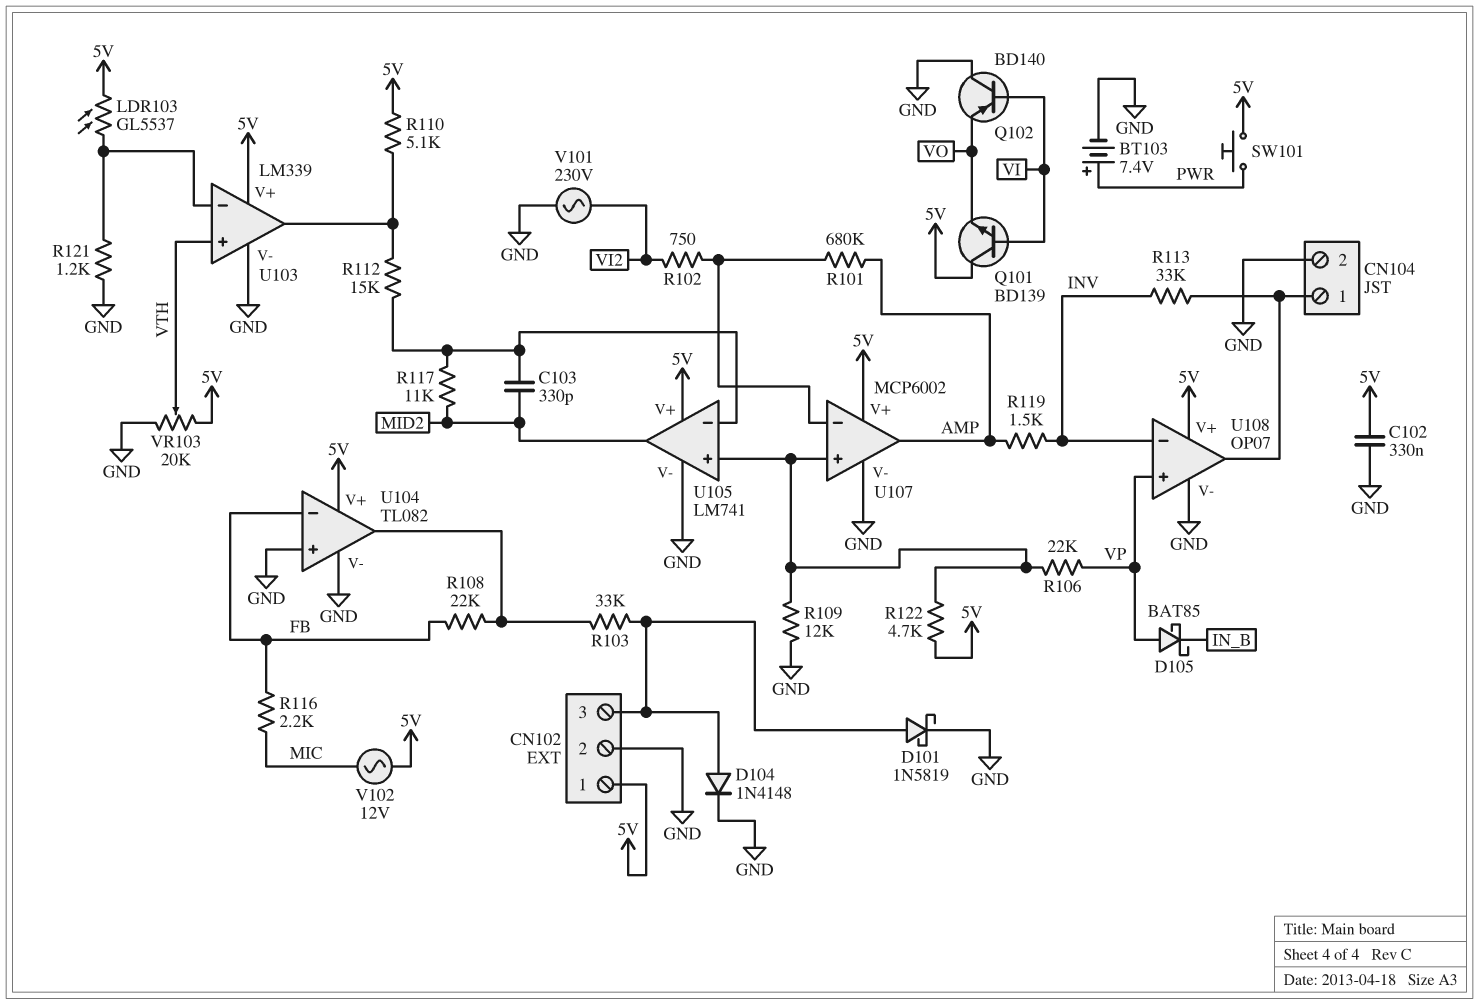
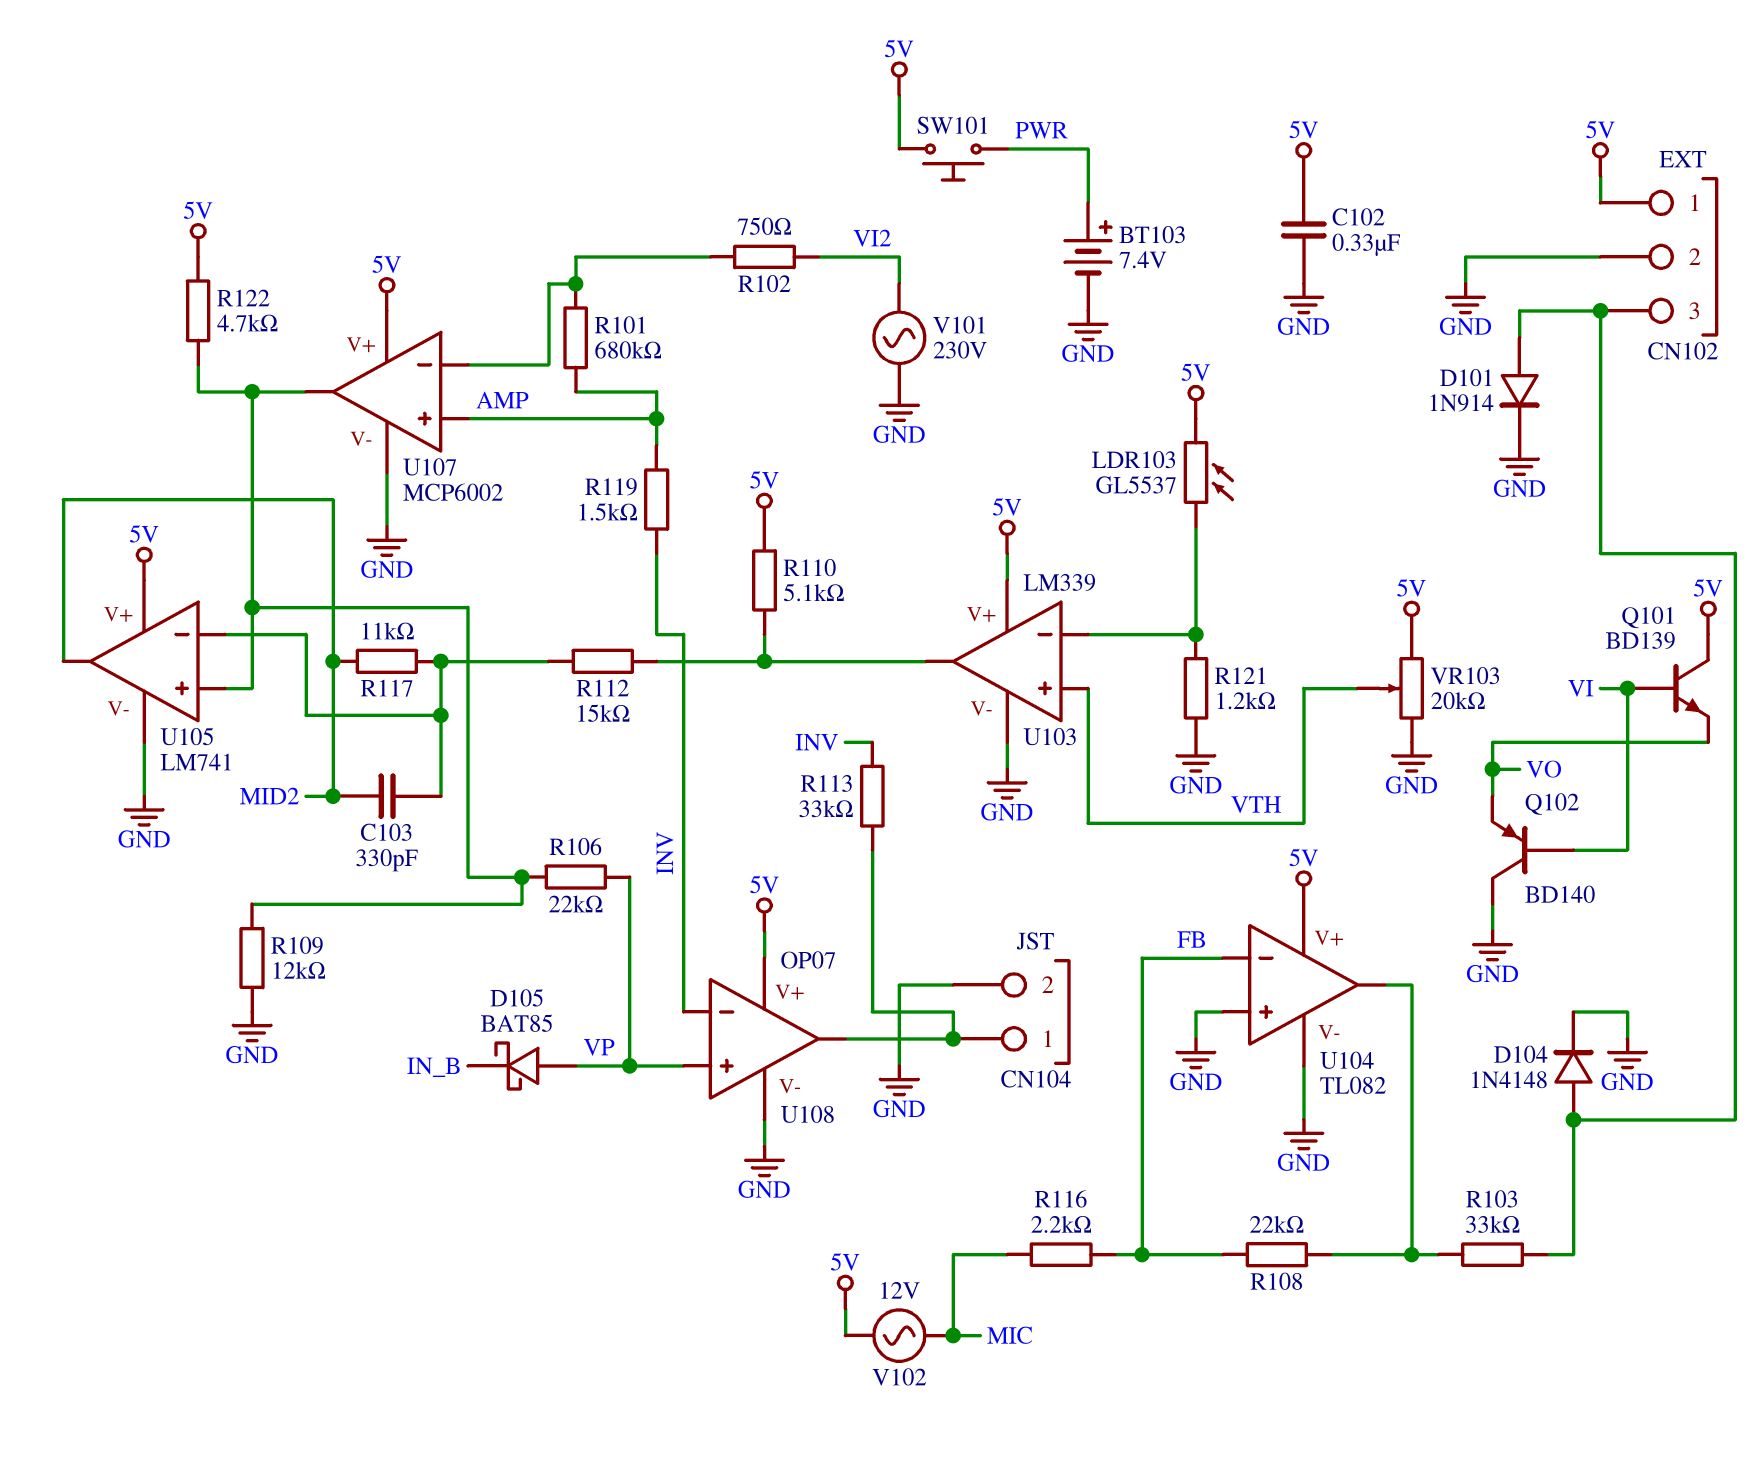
D101: schottky 1N5819 (A CN102/3, K GND) -> diode 1N914 (A CN102/3, K GND)
U107 pin in+: U105/in+ -> AMP
U107 pin out: AMP -> U105/in+

